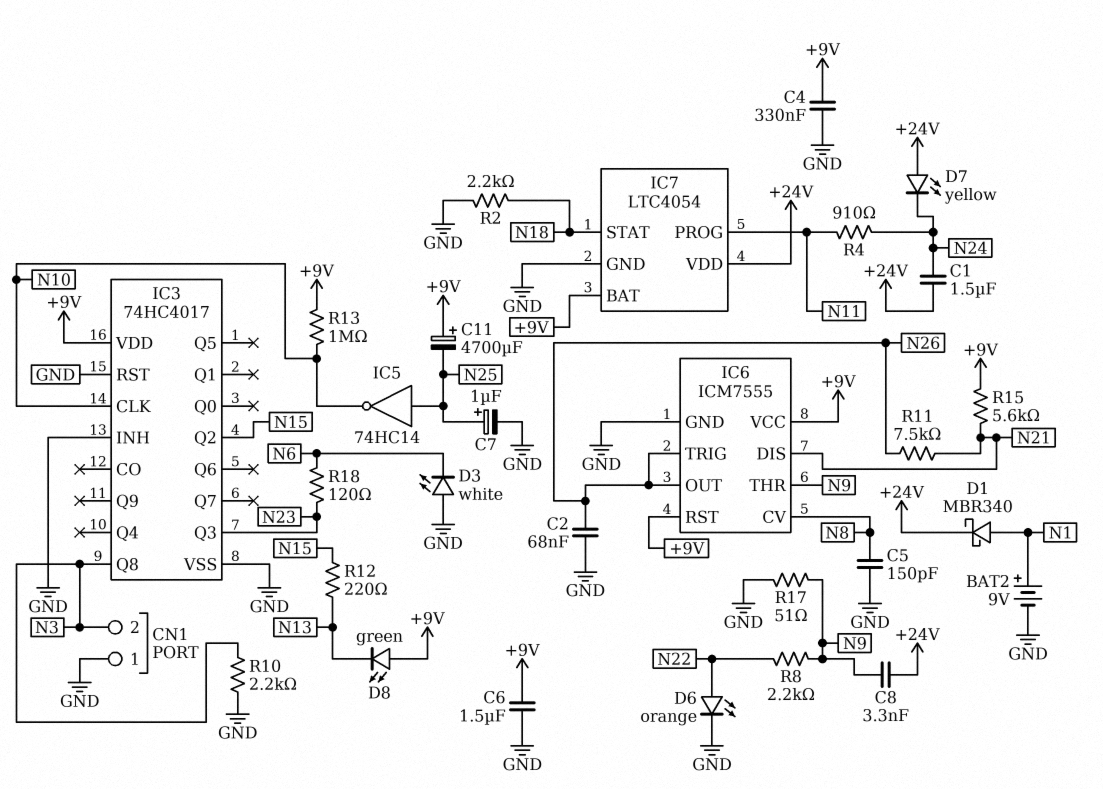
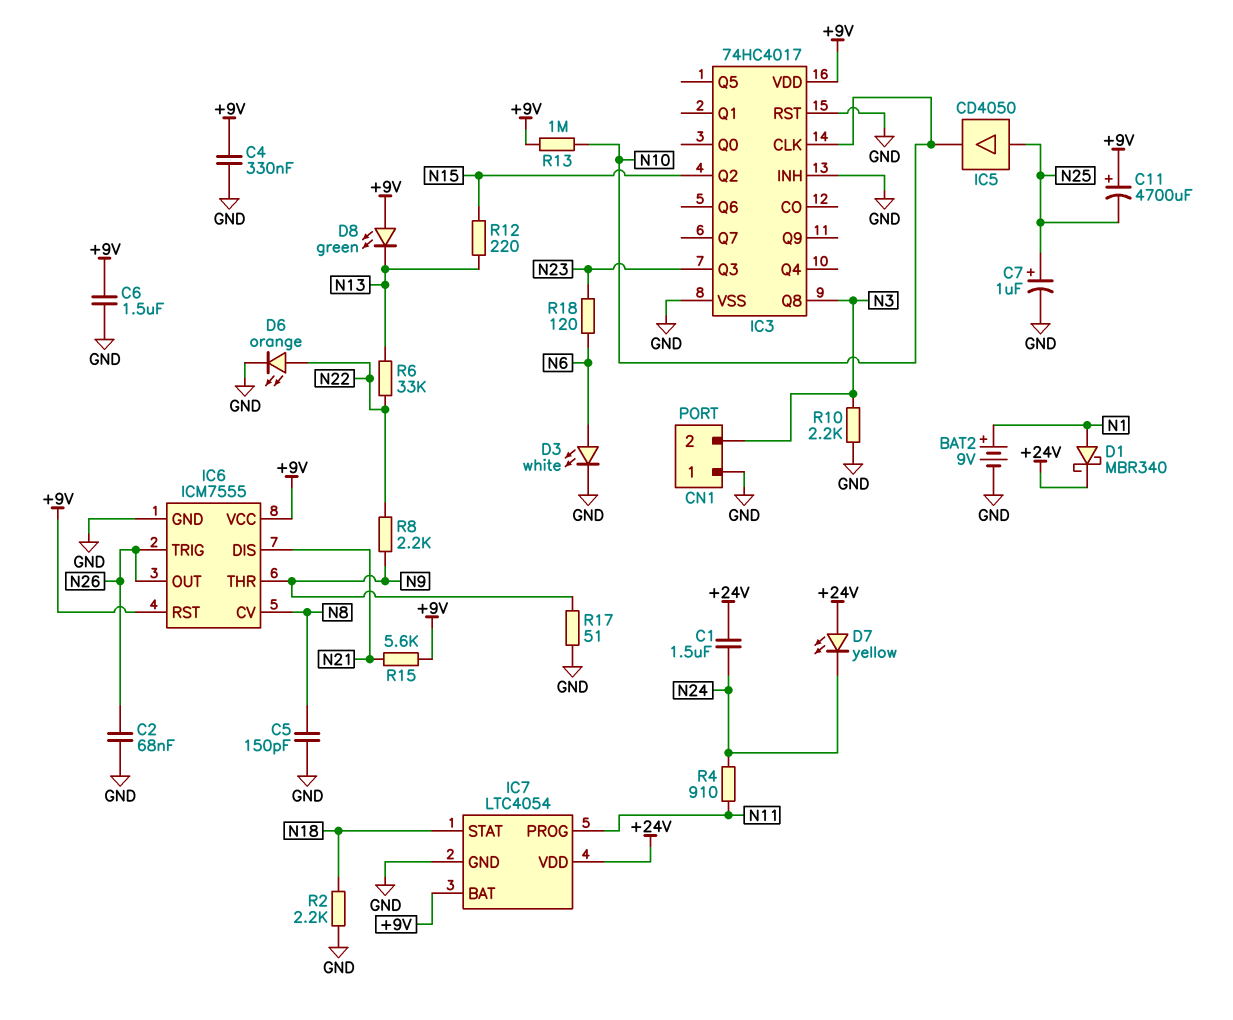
C8: 3.3nF (+24V, N9) -> none
D3: LED white (A GND, K N6) -> LED white (A N6, K GND)
IC5: NOT 74HC14 (in N25, out N10) -> buffer CD4050 (in N25, out N10)
R6: none -> 33k (N13, N22)
R11: 7.5k (N21, N26) -> none

